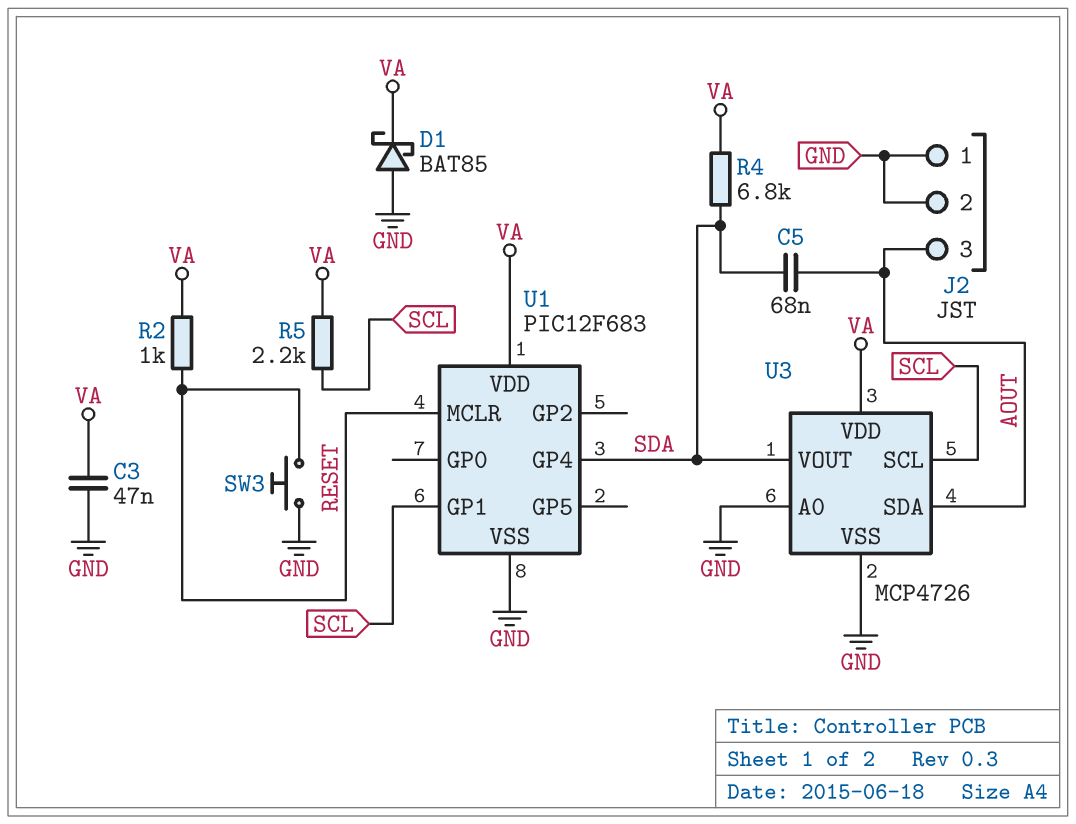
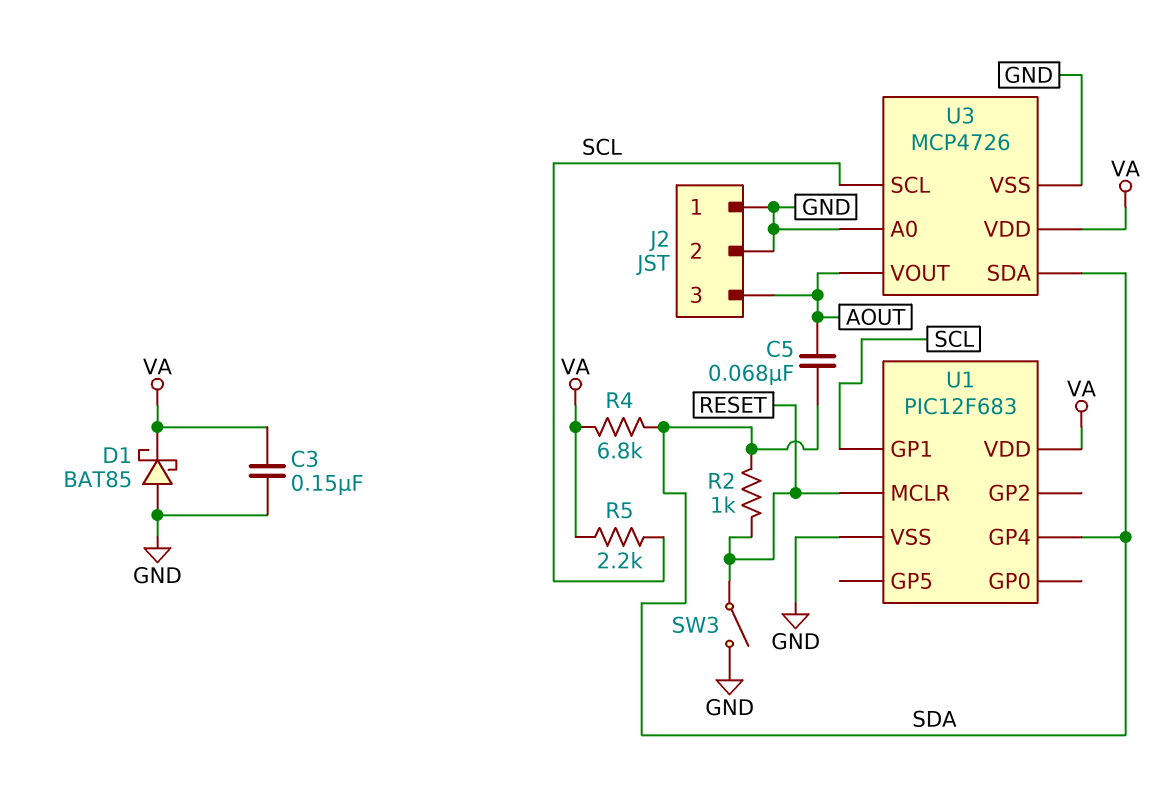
C3: 47nF (GND, VA) -> 150nF (GND, VA)
R2: 1k (RESET, VA) -> 1k (RESET, SDA)
SW3: button (GND, RESET) -> switch (GND, RESET)
U3 pin SDA: AOUT -> SDA
U3 pin VOUT: SDA -> AOUT

